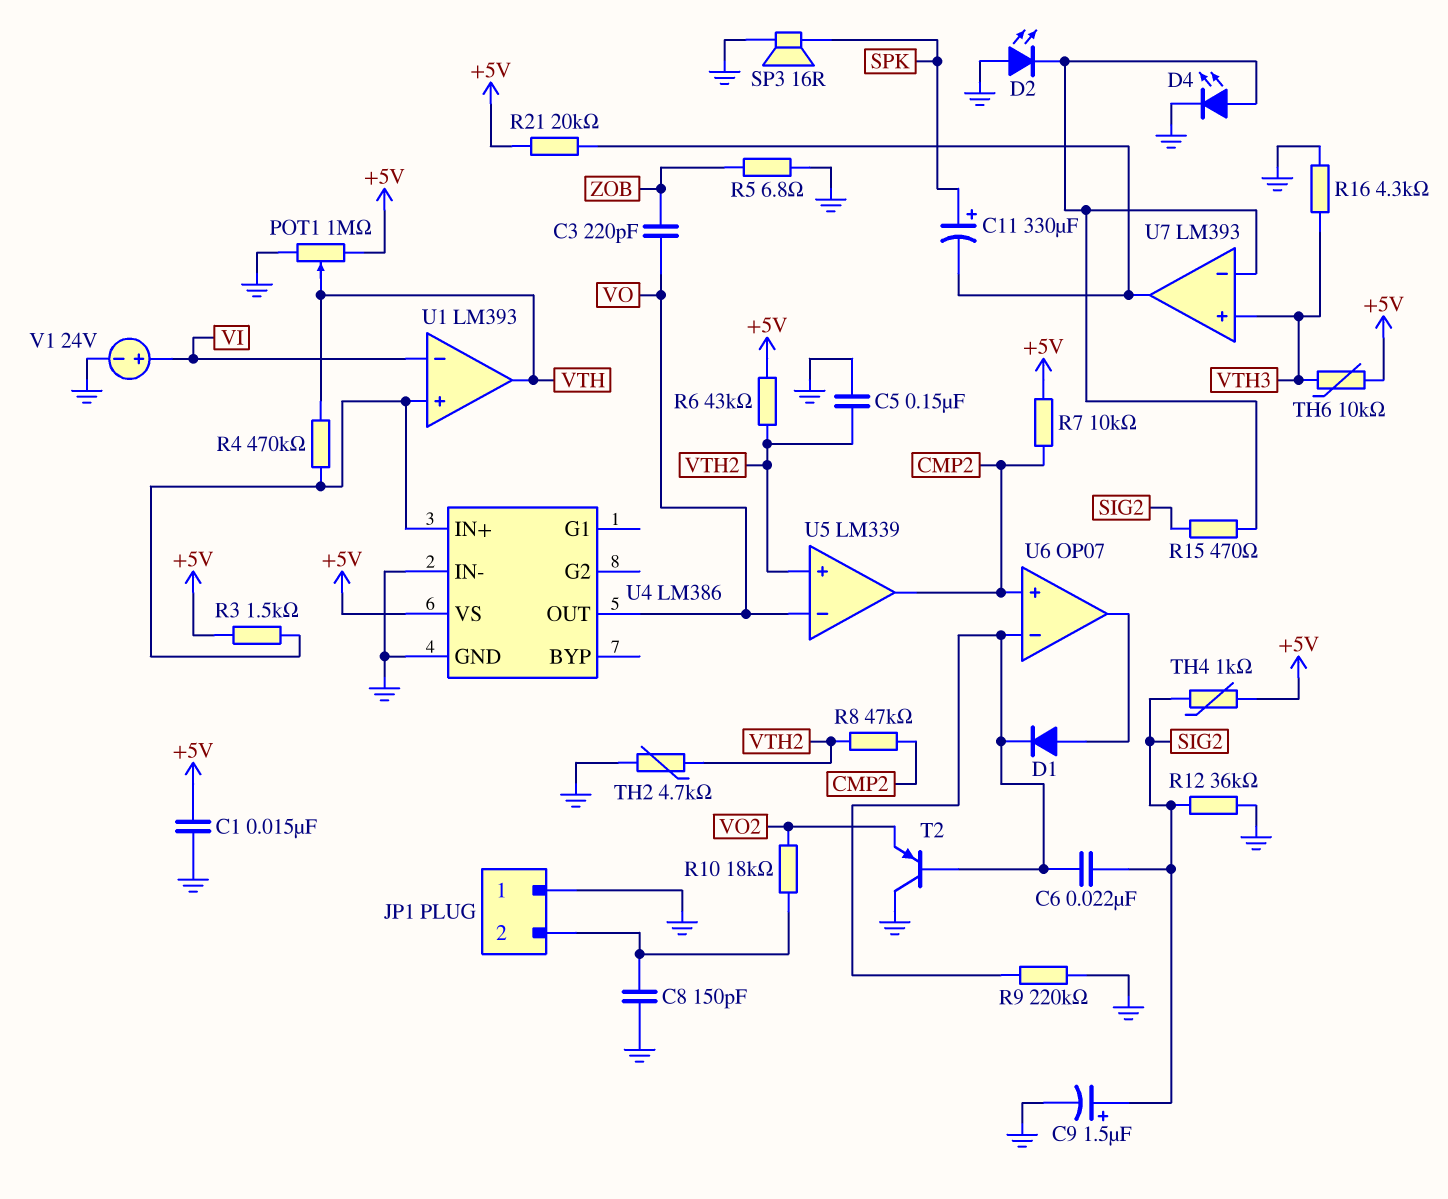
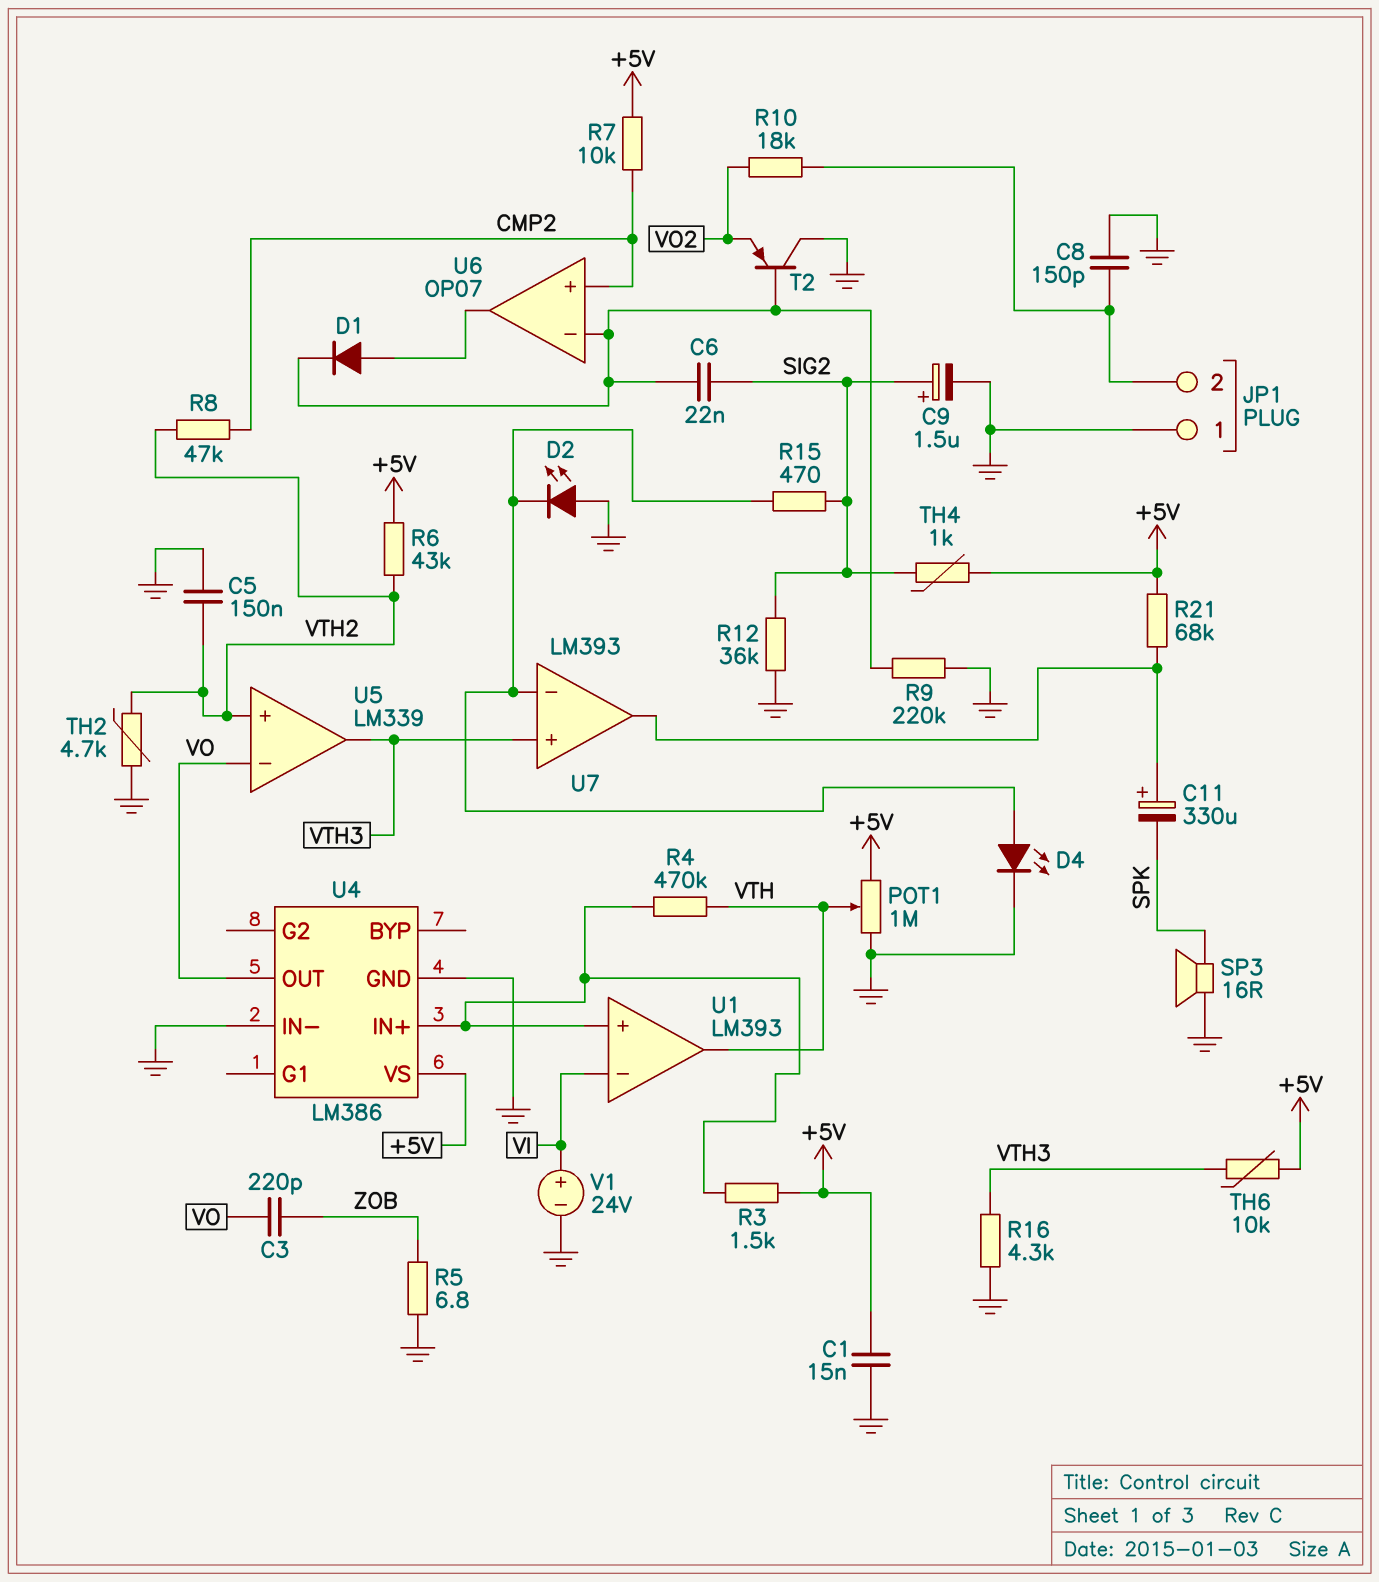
C11: 330uF (plus SPK, minus U7/out) -> 330uF (plus U7/out, minus SPK)
R21: 20k (+5V, U7/out) -> 68k (+5V, U7/out)
U5 pin out: CMP2 -> VTH3

